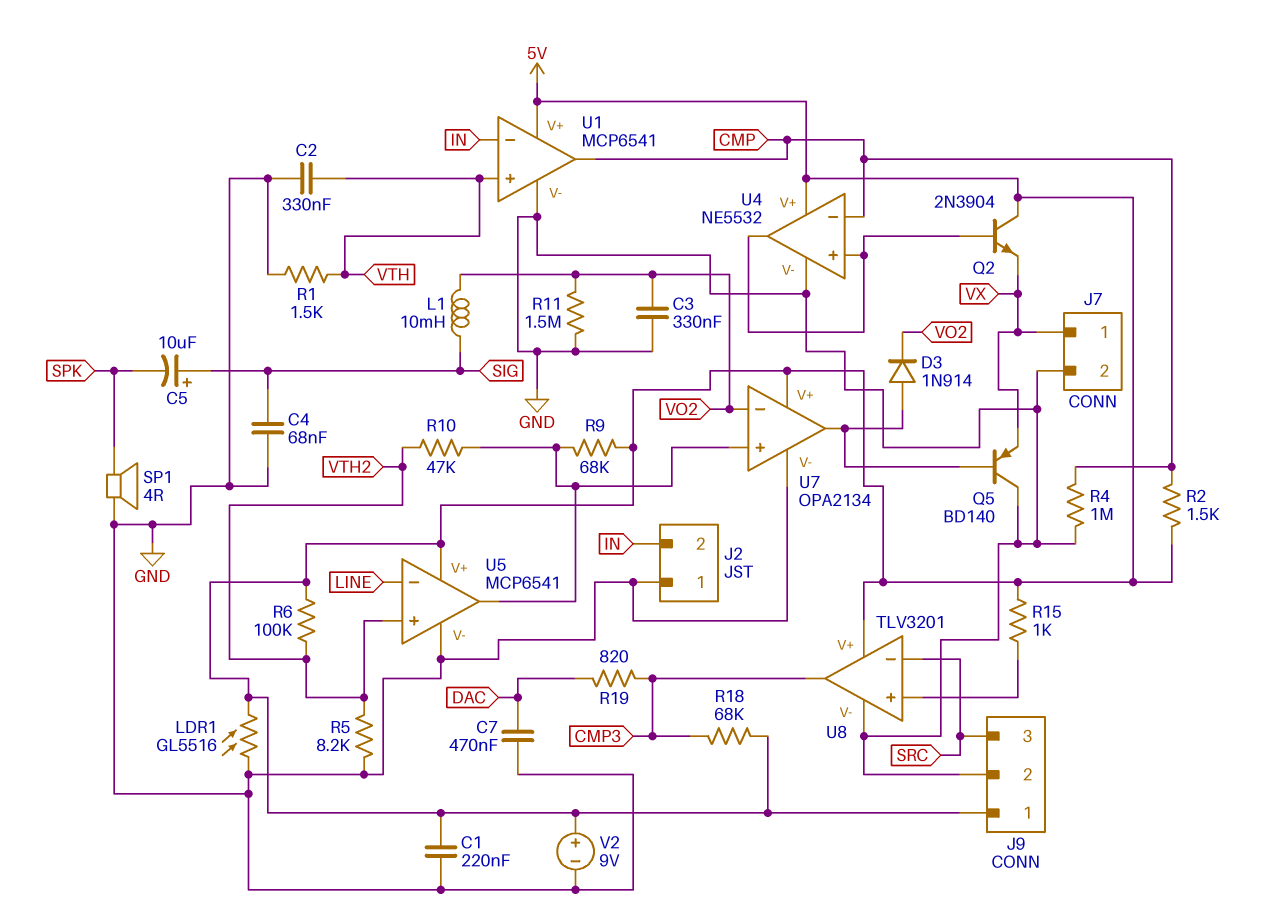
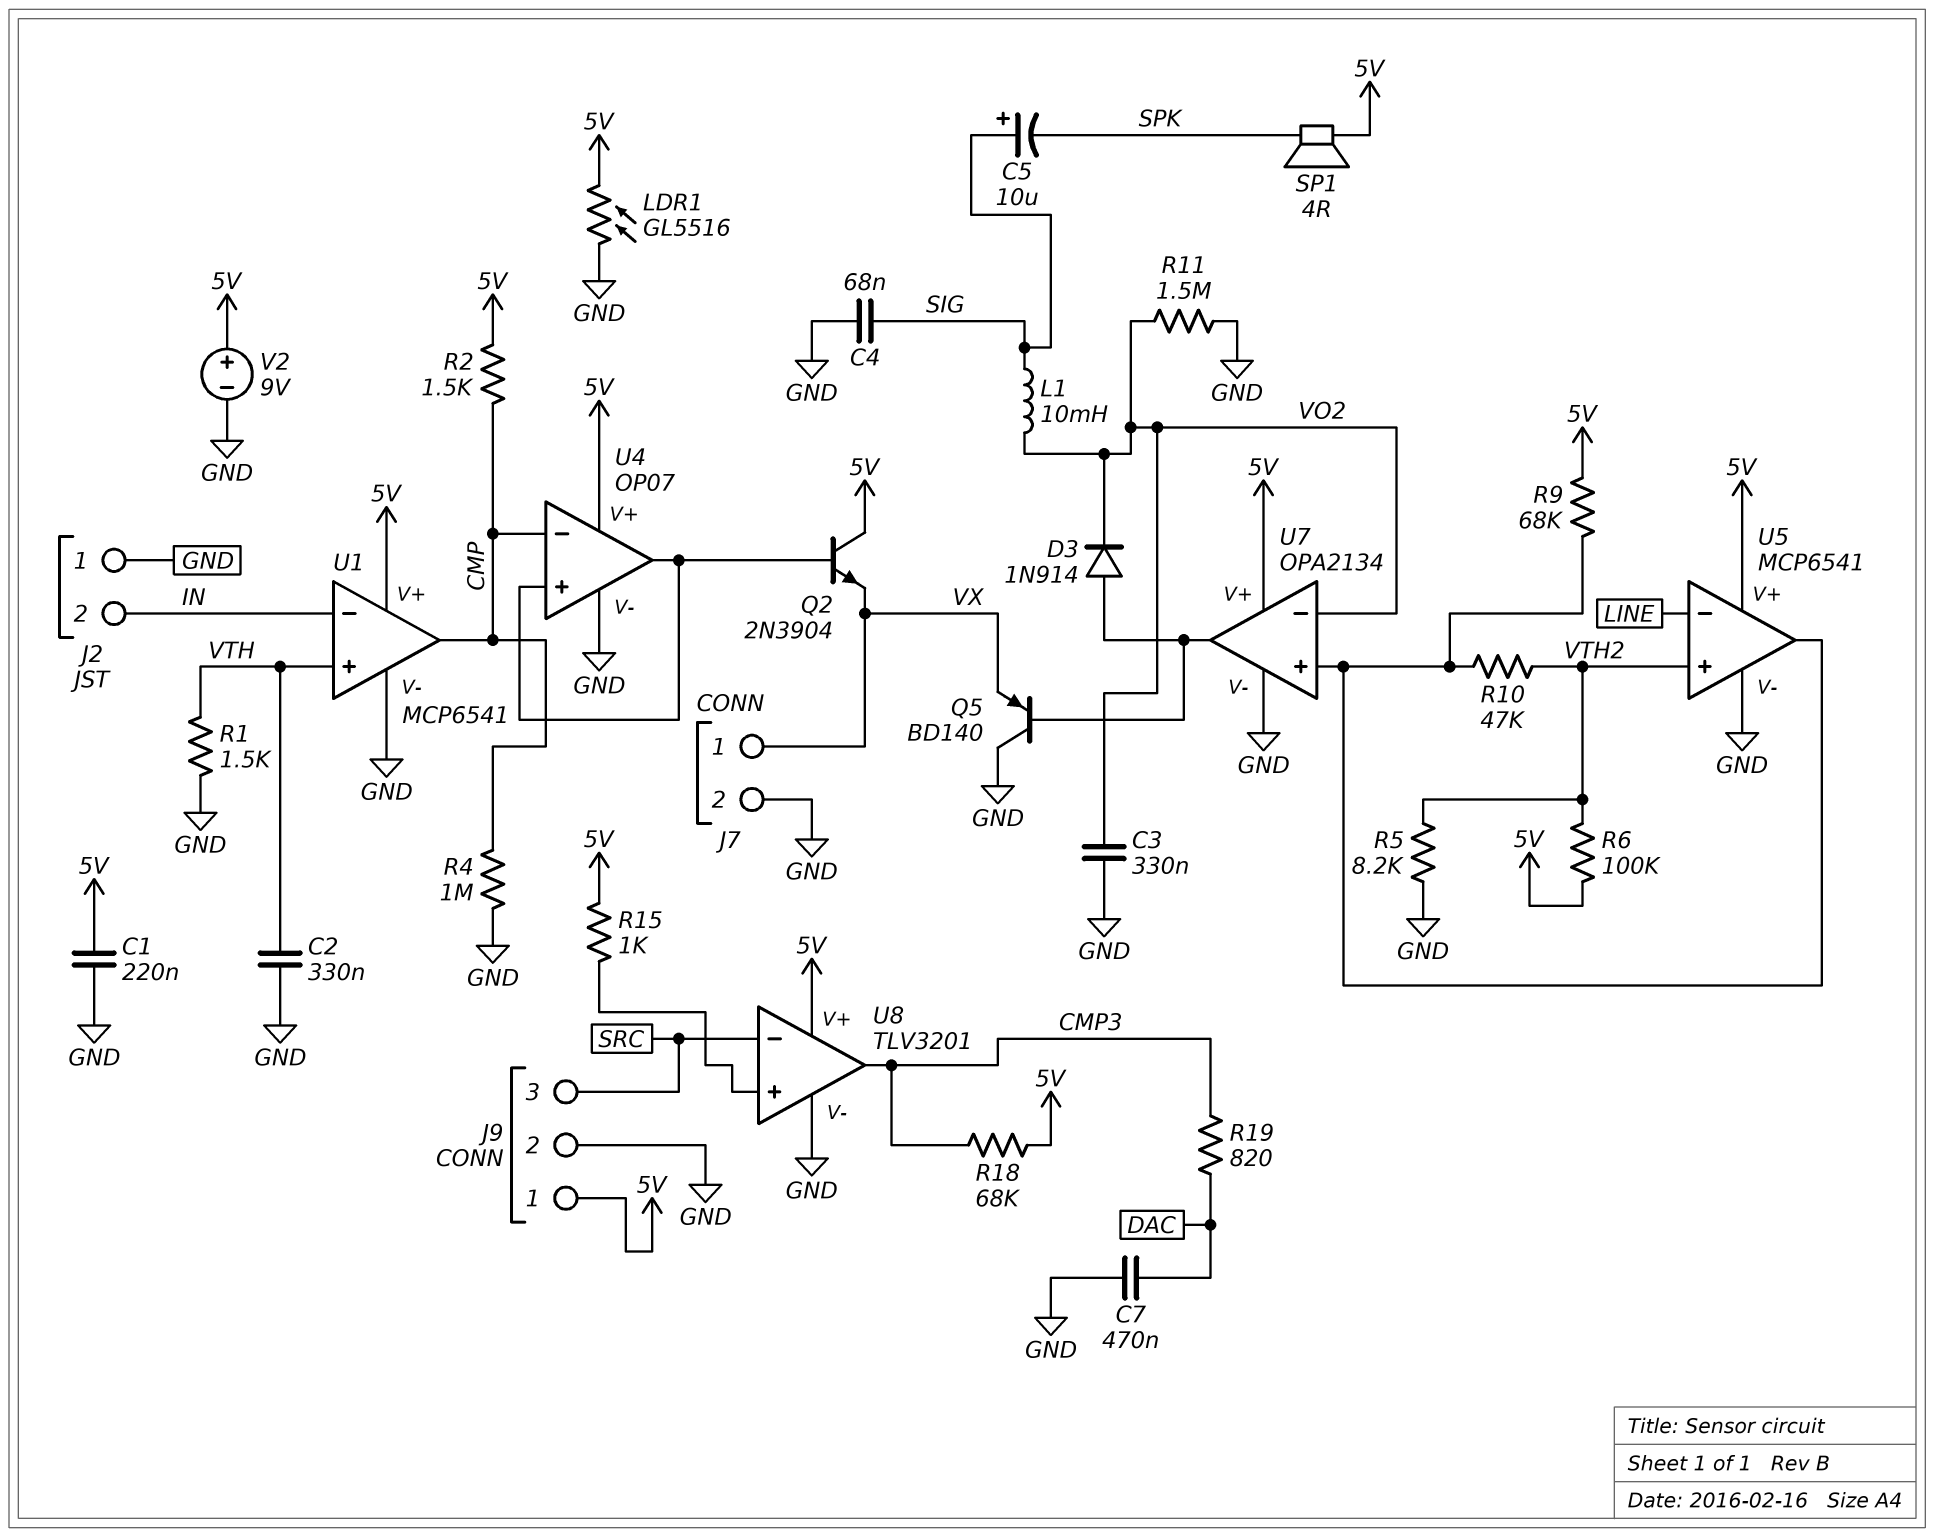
SP1: speaker 4R (GND, SPK) -> speaker 4R (5V, SPK)
U4: NE5532 -> OP07

